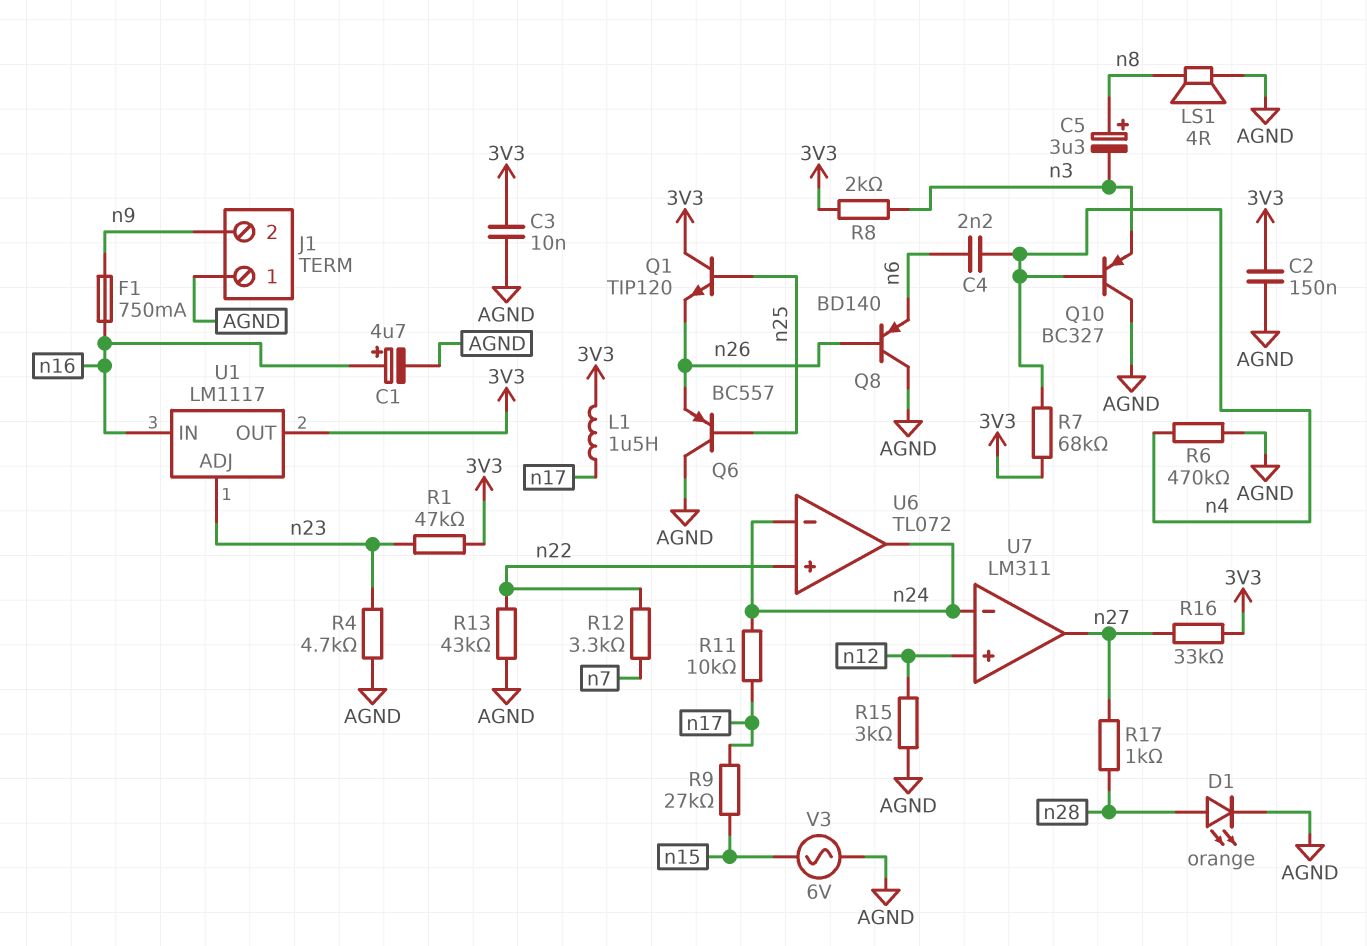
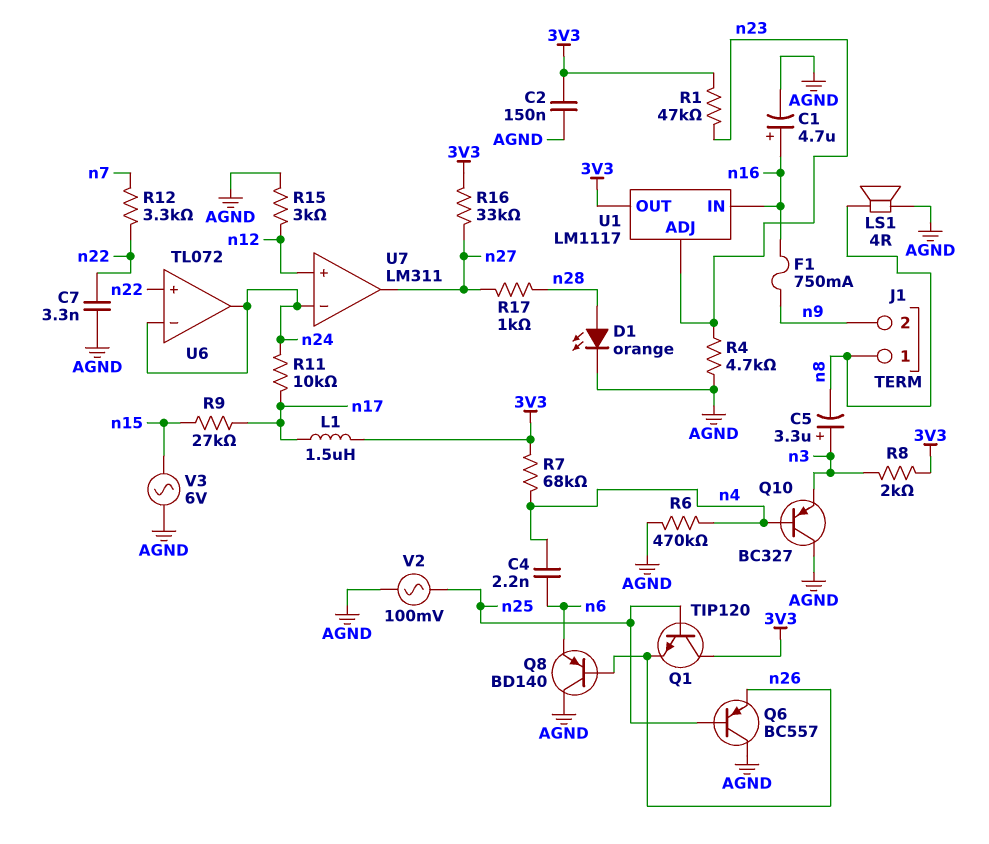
C3: 10nF (3V3, AGND) -> none
C5: 3.3uF (plus n8, minus n3) -> 3.3uF (plus n3, minus n8)
C7: none -> 3.3nF (AGND, n22)
J1 pin 1: AGND -> n8
R13: 43k (AGND, n22) -> none
V2: none -> AC 100mV (AGND, n25)

